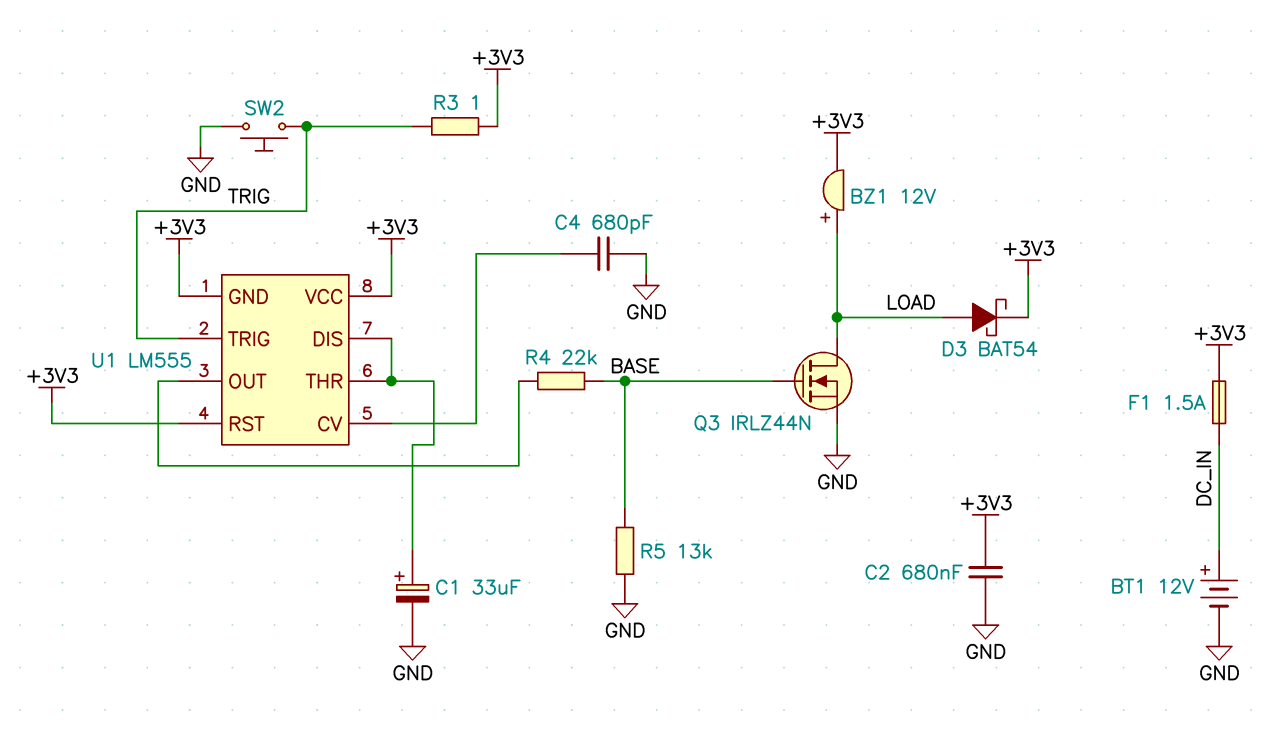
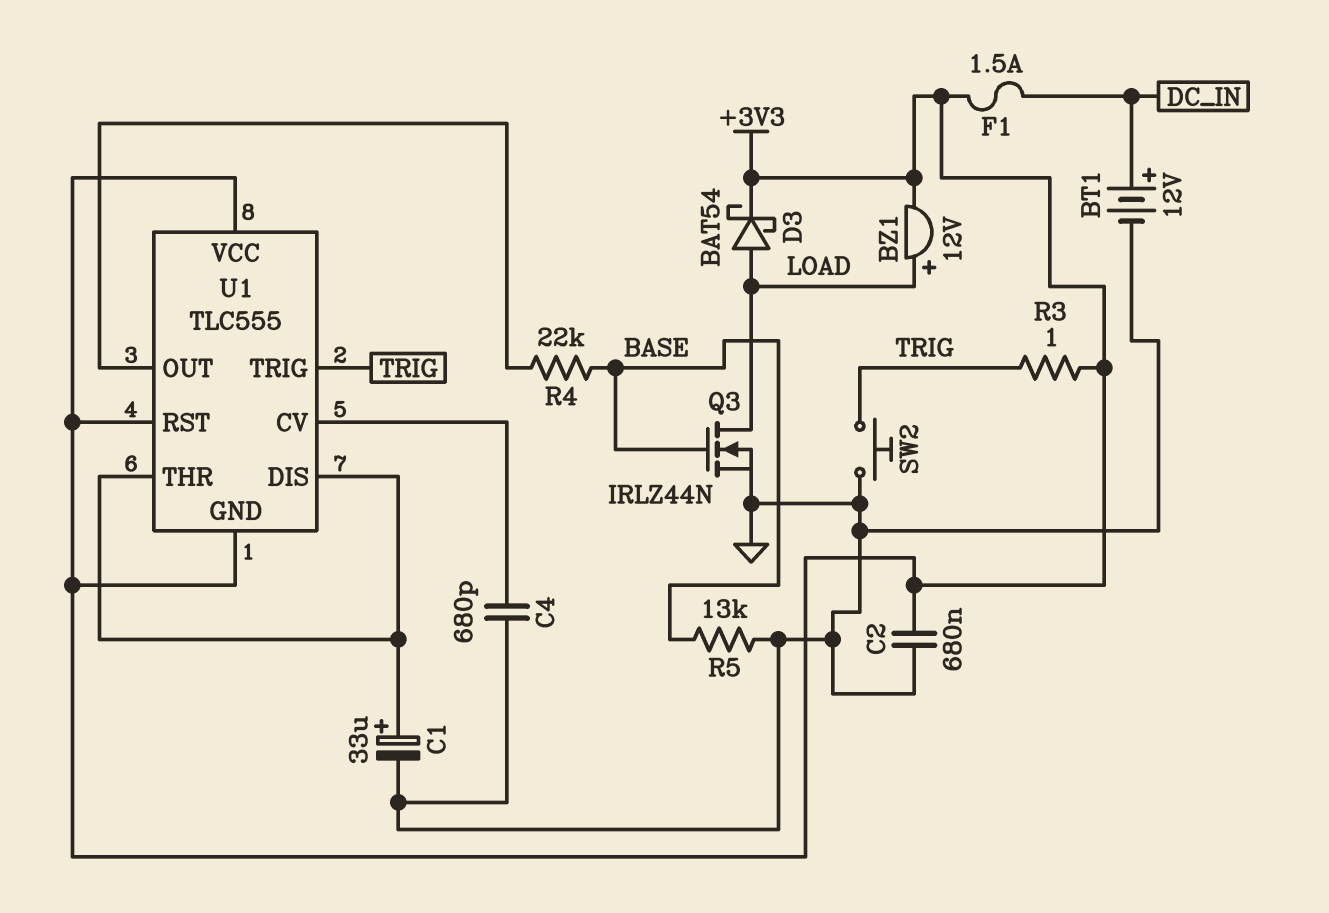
U1: LM555 -> TLC555

